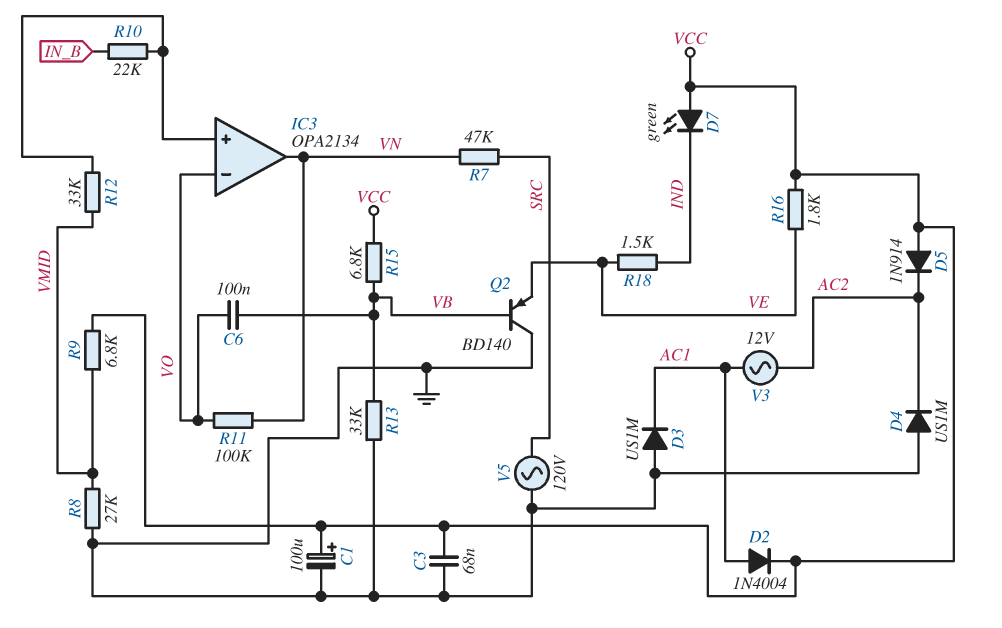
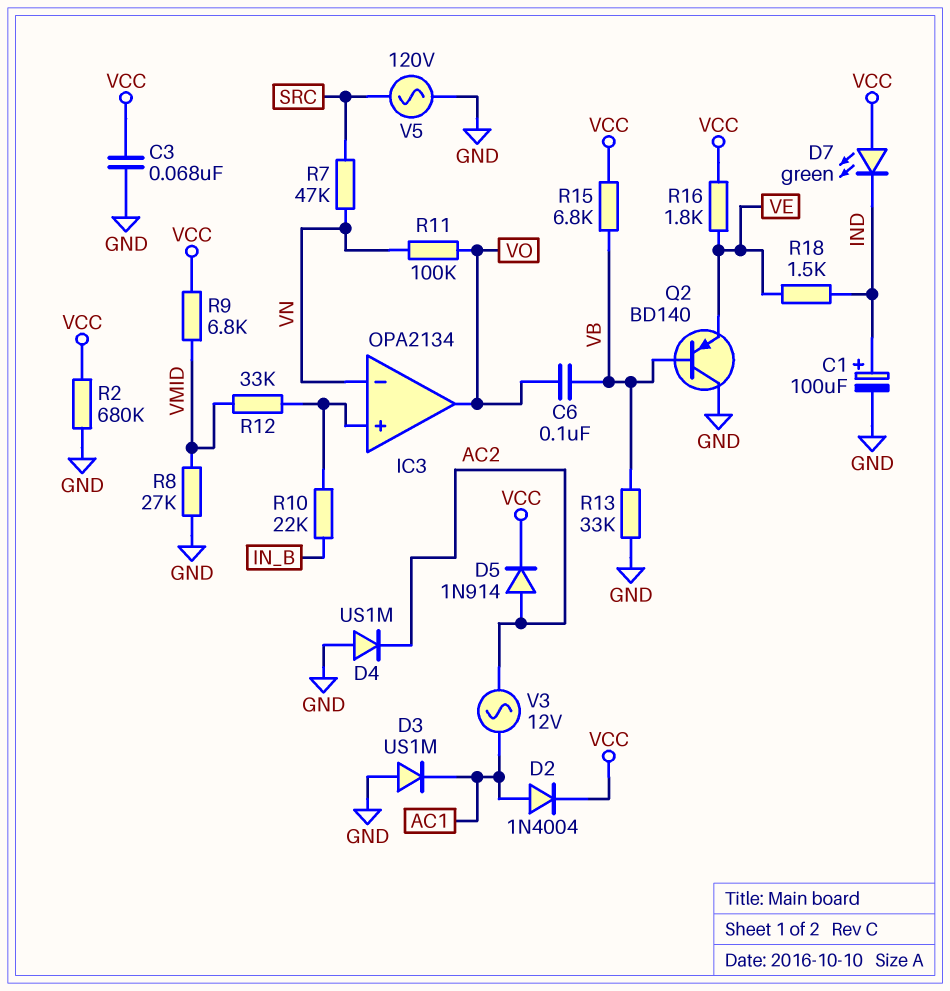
C1: 100uF (plus VCC, minus GND) -> 100uF (plus IND, minus GND)
D5: diode 1N914 (A VCC, K AC2) -> diode 1N914 (A AC2, K VCC)
IC3 pin in-: VO -> VN
IC3 pin out: VN -> VO
R2: none -> 680k (GND, VCC)

